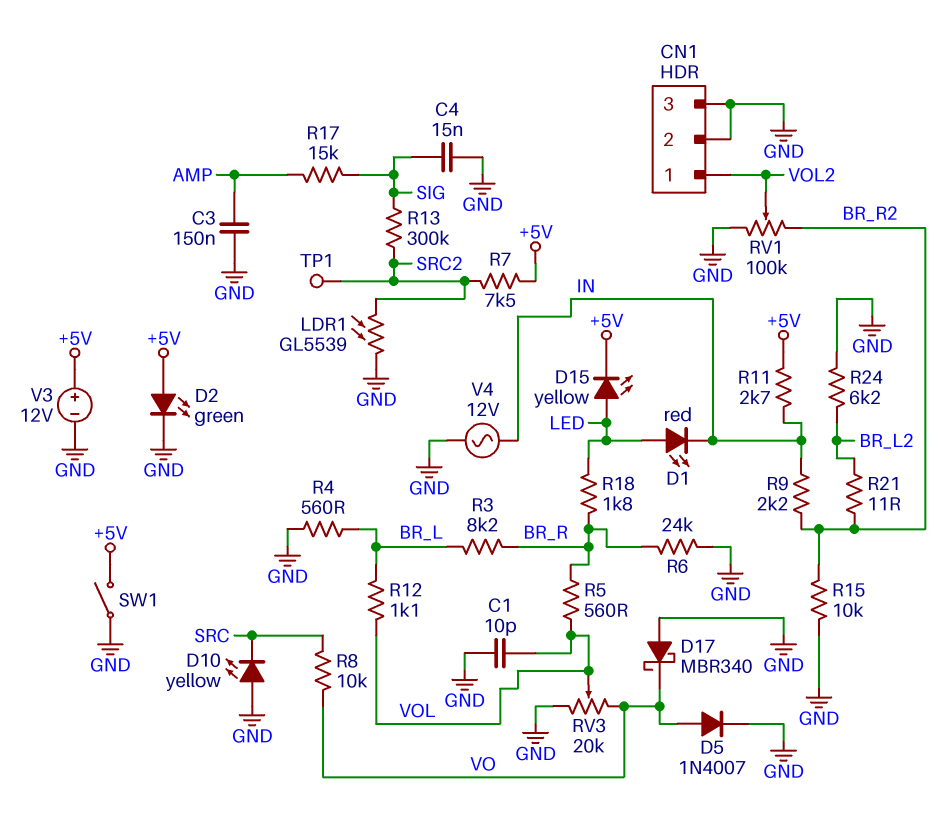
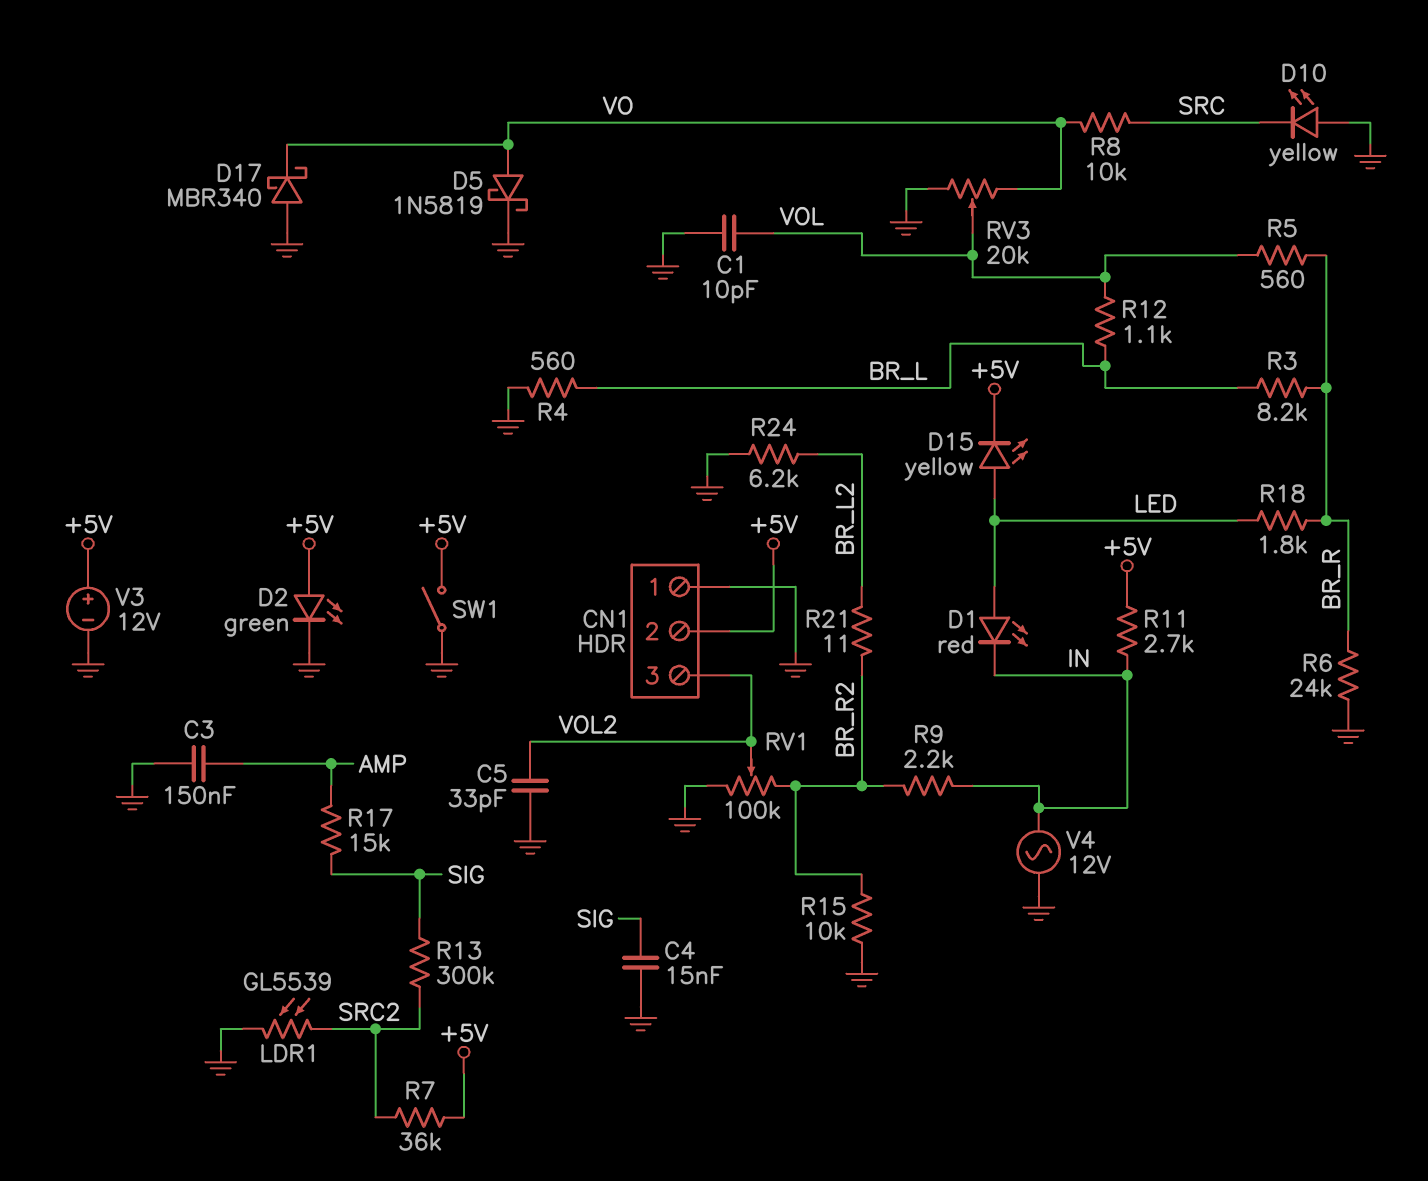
C5: none -> 33pF (GND, VOL2)
CN1 pin 1: VOL2 -> GND
CN1 pin 2: GND -> +5V
CN1 pin 3: GND -> VOL2
D5: diode 1N4007 (A VO, K GND) -> schottky 1N5819 (A VO, K GND)
R7: 7.5k (+5V, SRC2) -> 36k (+5V, SRC2)
TP1: test point (SRC2) -> none

